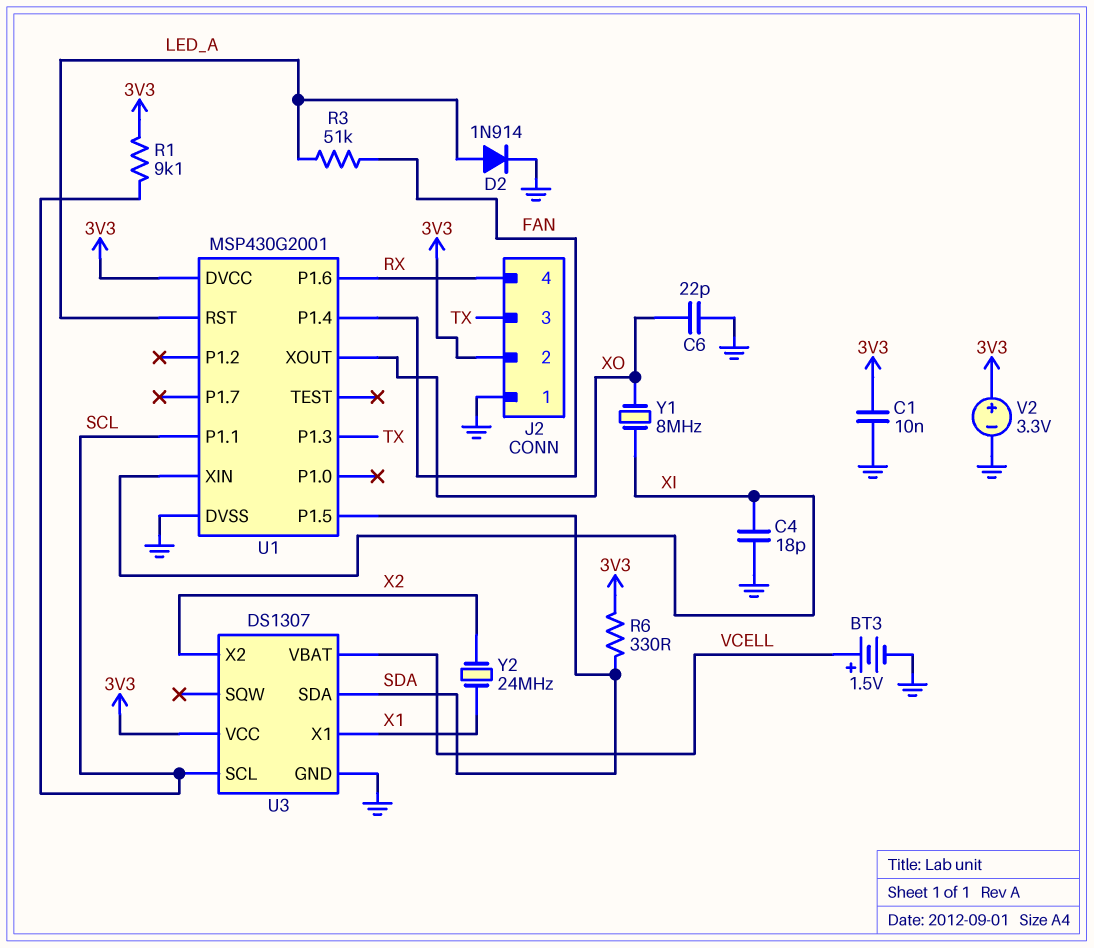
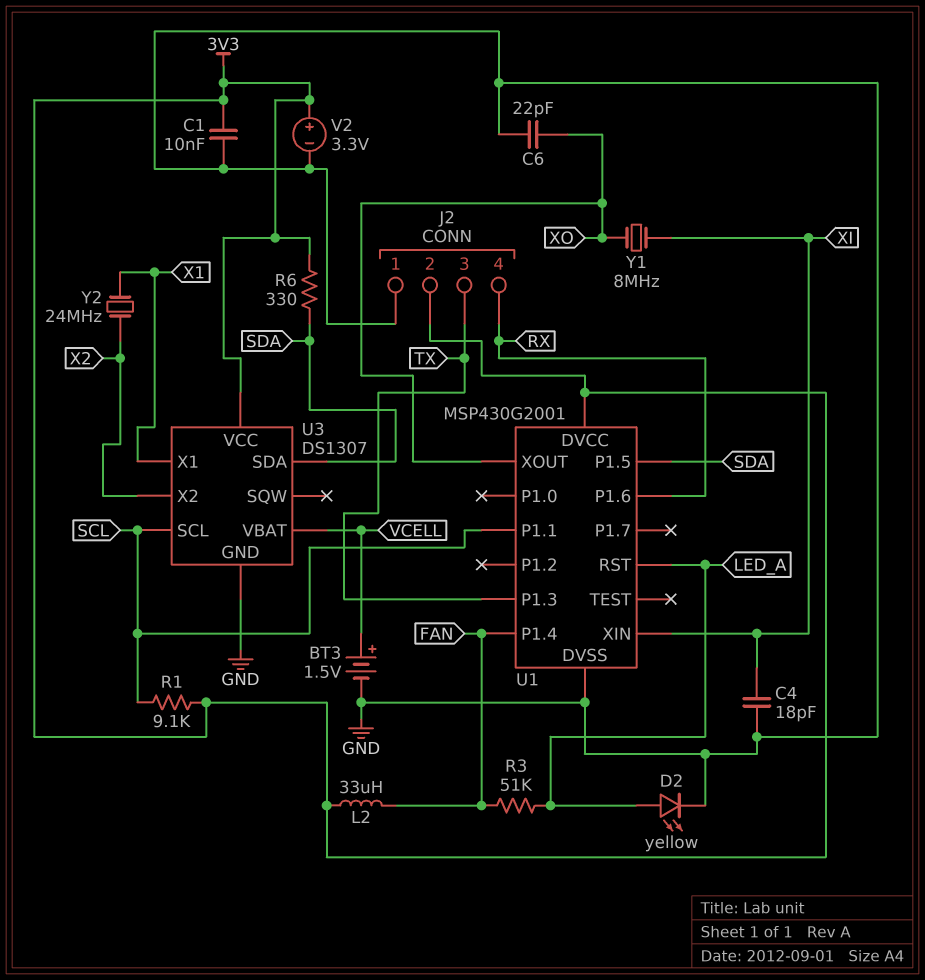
D2: diode 1N914 (A LED_A, K GND) -> LED yellow (A LED_A, K GND)
L2: none -> 33uH (3V3, FAN)

